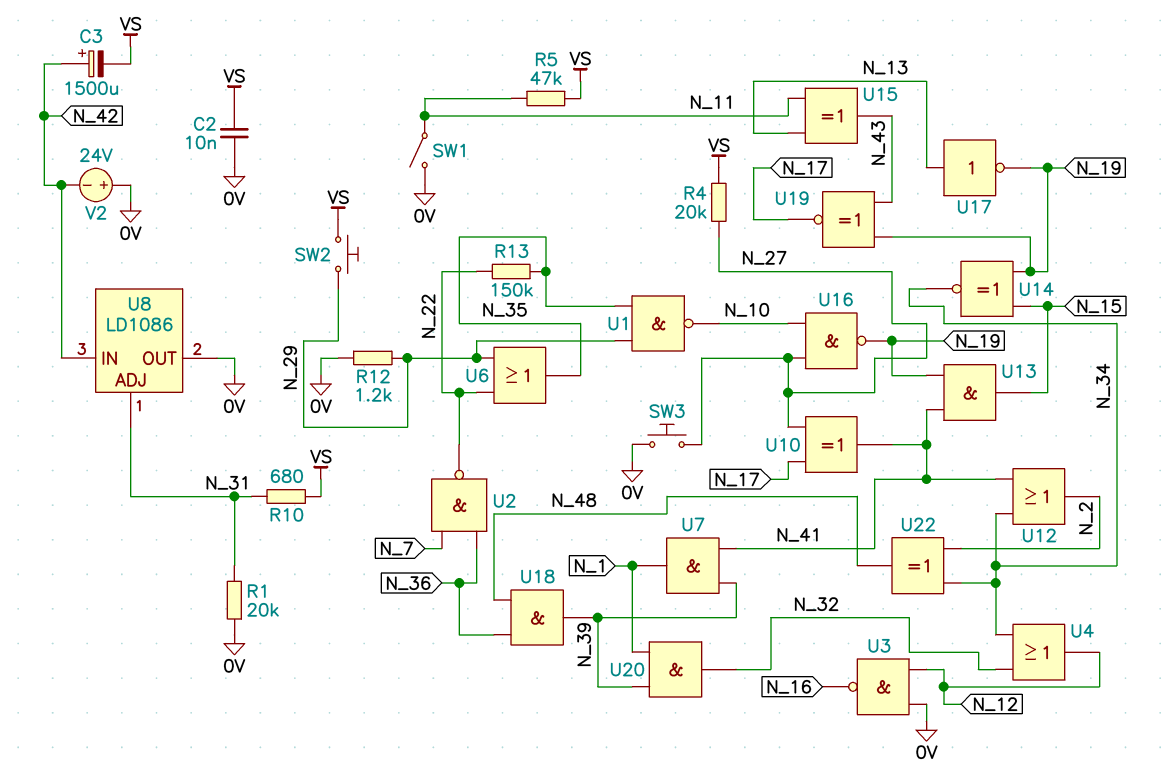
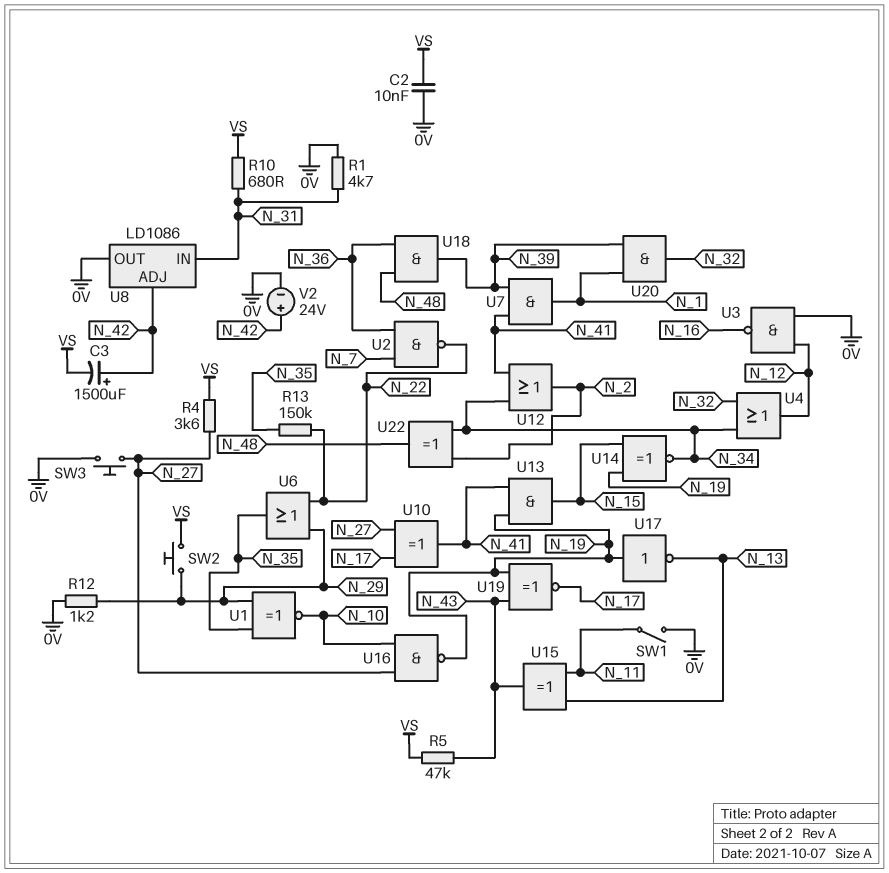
R1: 20k (0V, N_31) -> 4.7k (0V, N_31)
R4: 20k (N_27, VS) -> 3.6k (N_27, VS)
R5: 47k (N_11, VS) -> 47k (N_43, VS)
U1: NAND (in N_29, in N_35, out N_10) -> XNOR (in N_29, in N_35, out N_10)
U8 pin ADJ: N_31 -> N_42
U8 pin IN: N_42 -> N_31
U17: NOT (in N_13, out N_19) -> NOT (in N_19, out N_13)
V2: 24V (plus 0V, minus N_42) -> 24V (plus N_42, minus 0V)

